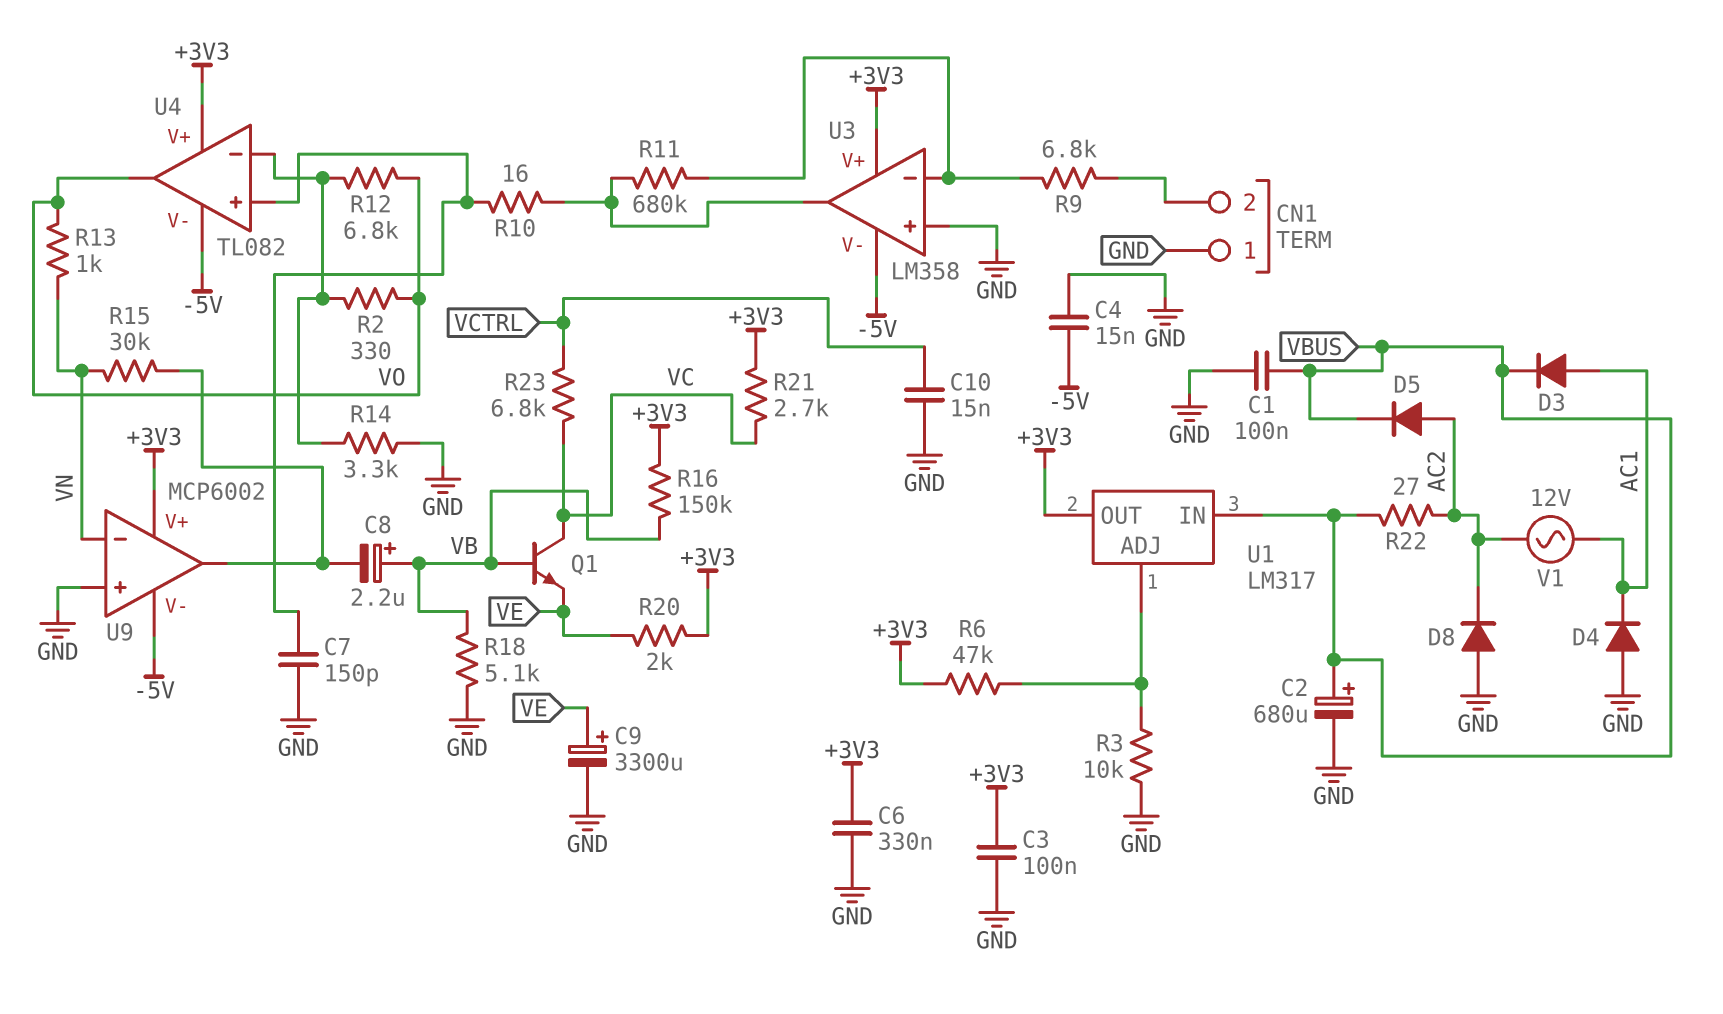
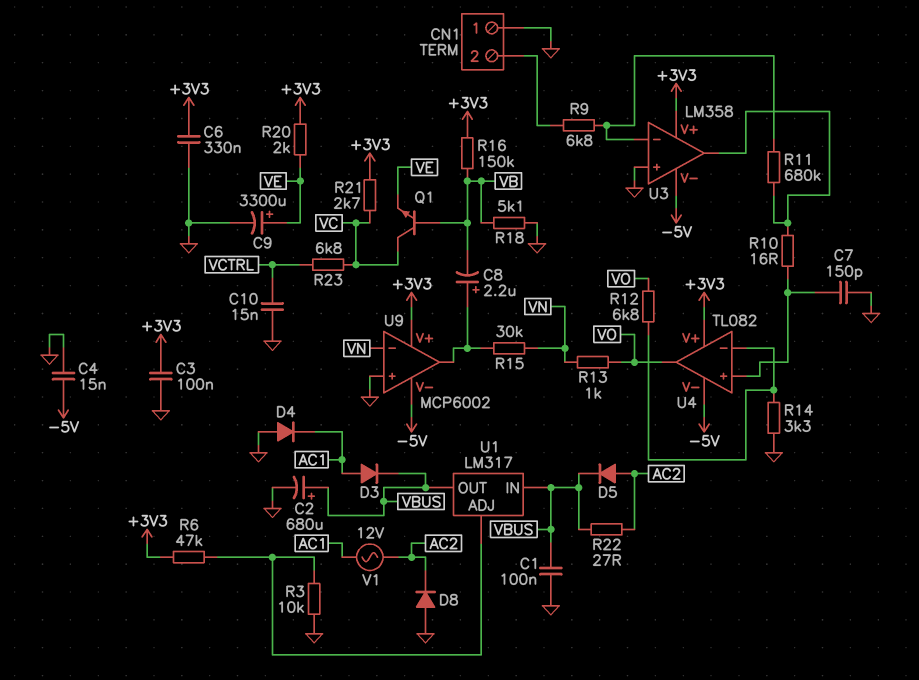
C8: 2.2uF (plus VB, minus U9/out) -> 2.2uF (plus U9/out, minus VB)
R2: 330 (U4/in-, VO) -> none
U1 pin OUT: +3V3 -> VBUS

